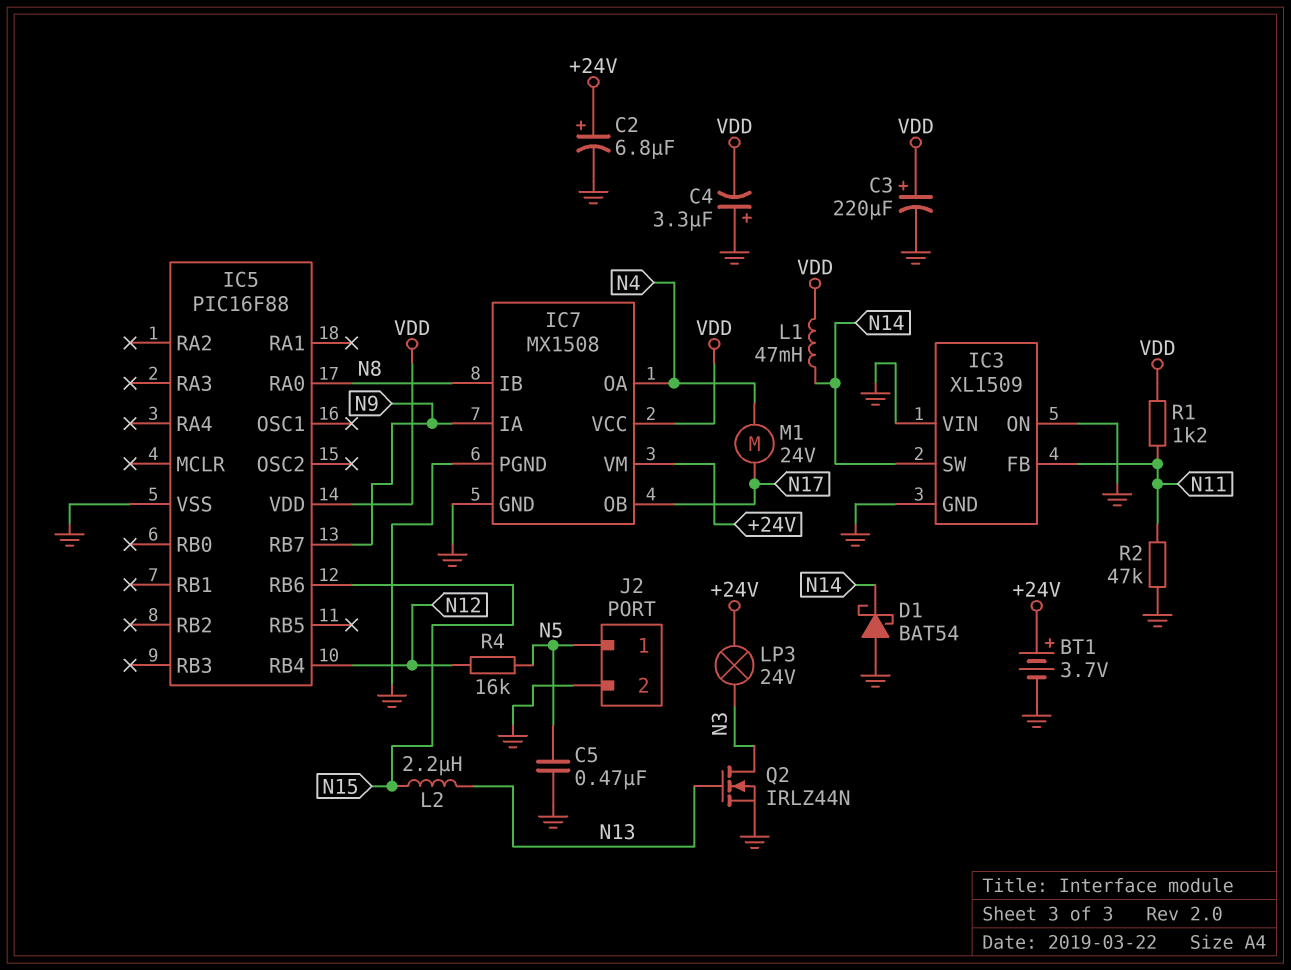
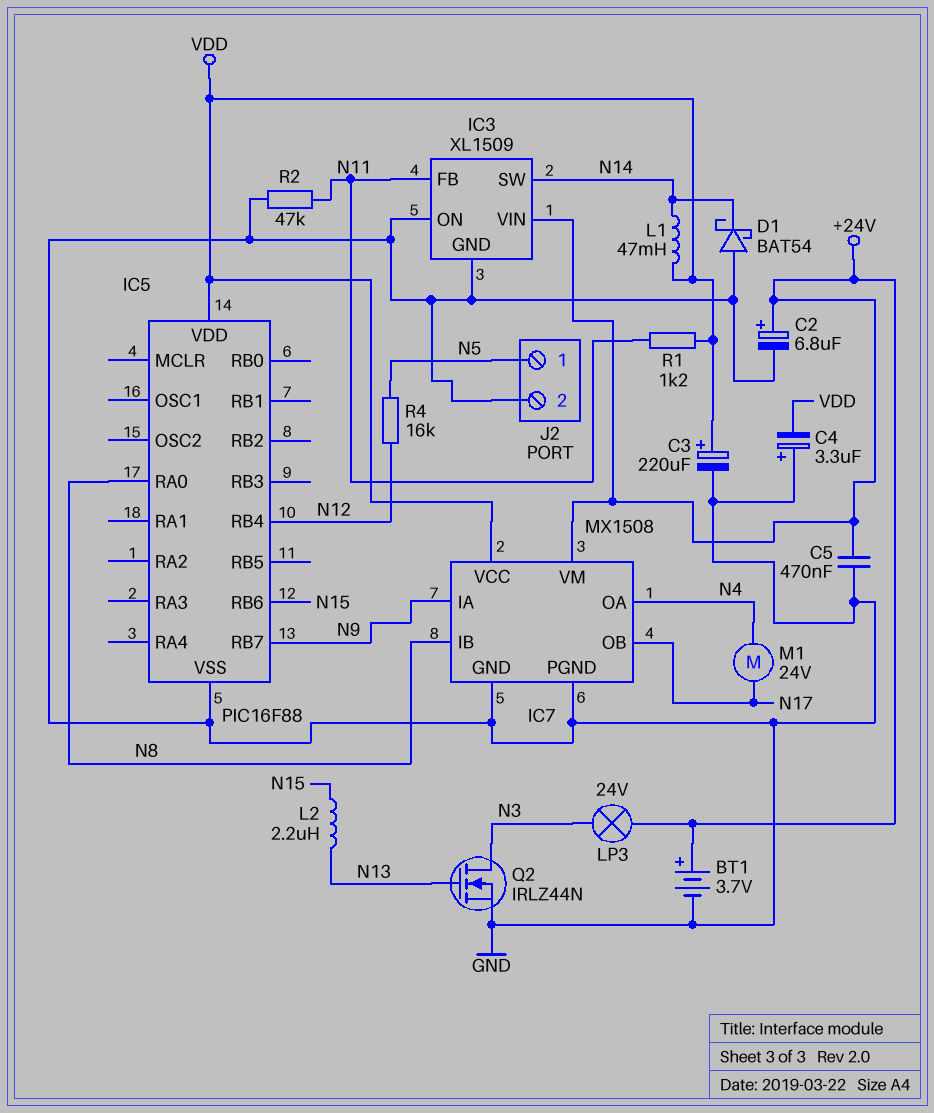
C5: 470nF (GND, N5) -> 470nF (+24V, GND)
IC3 pin VIN: GND -> +24V

